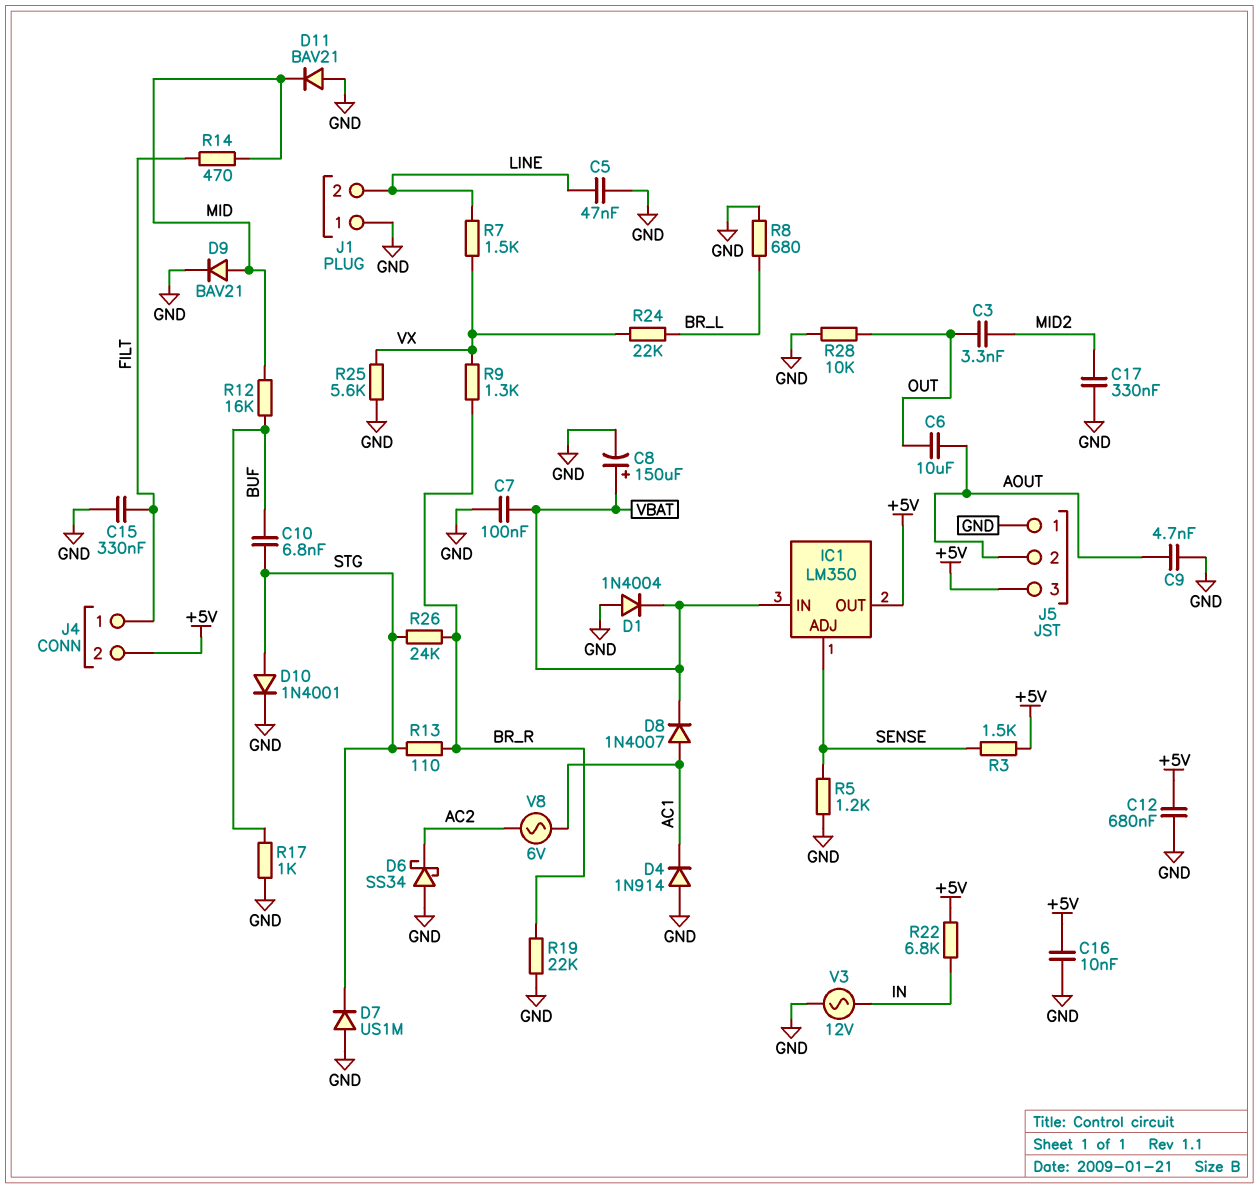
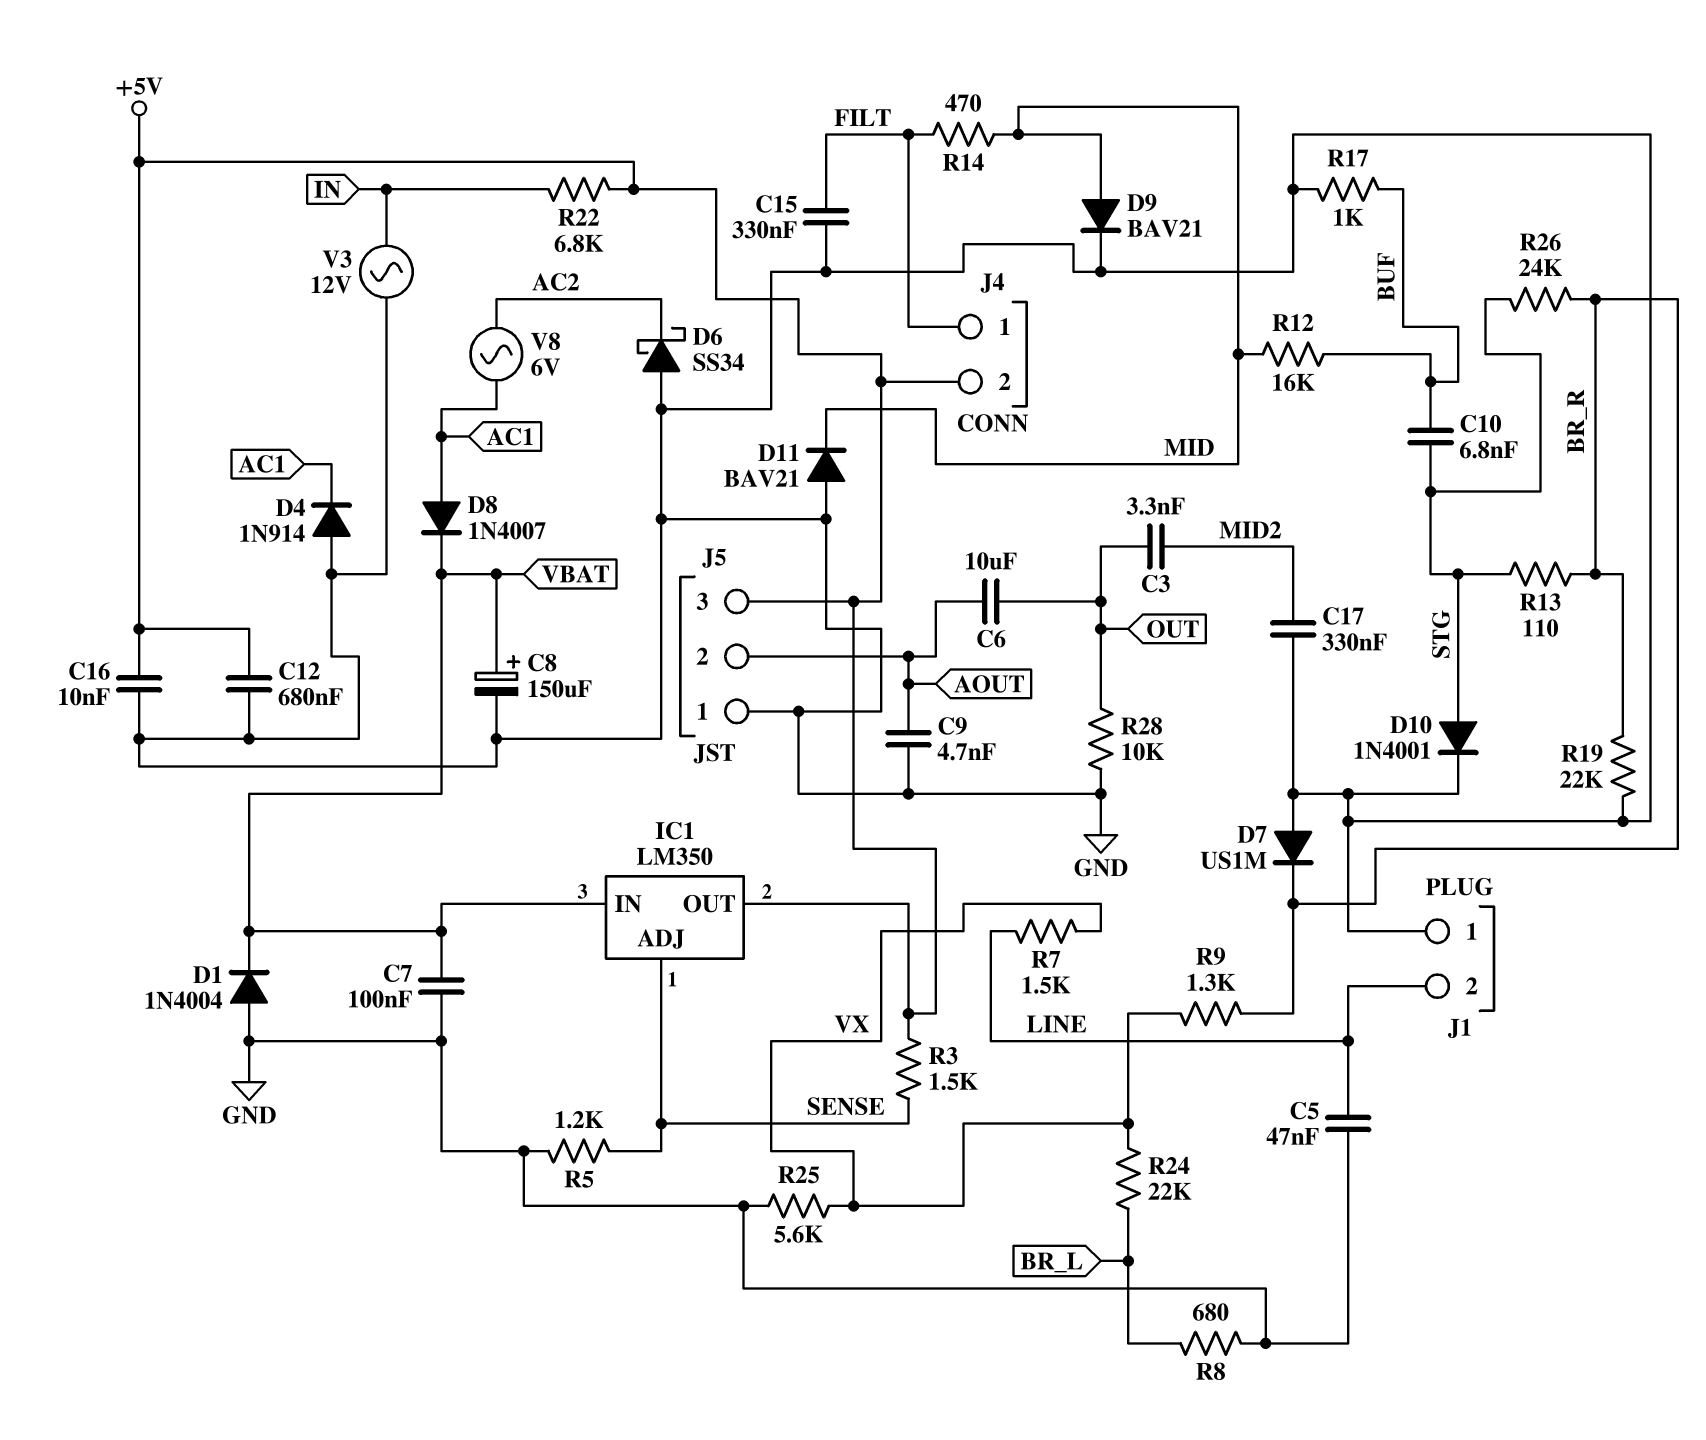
D7: diode US1M (A GND, K STG) -> diode US1M (A GND, K BR_R)

